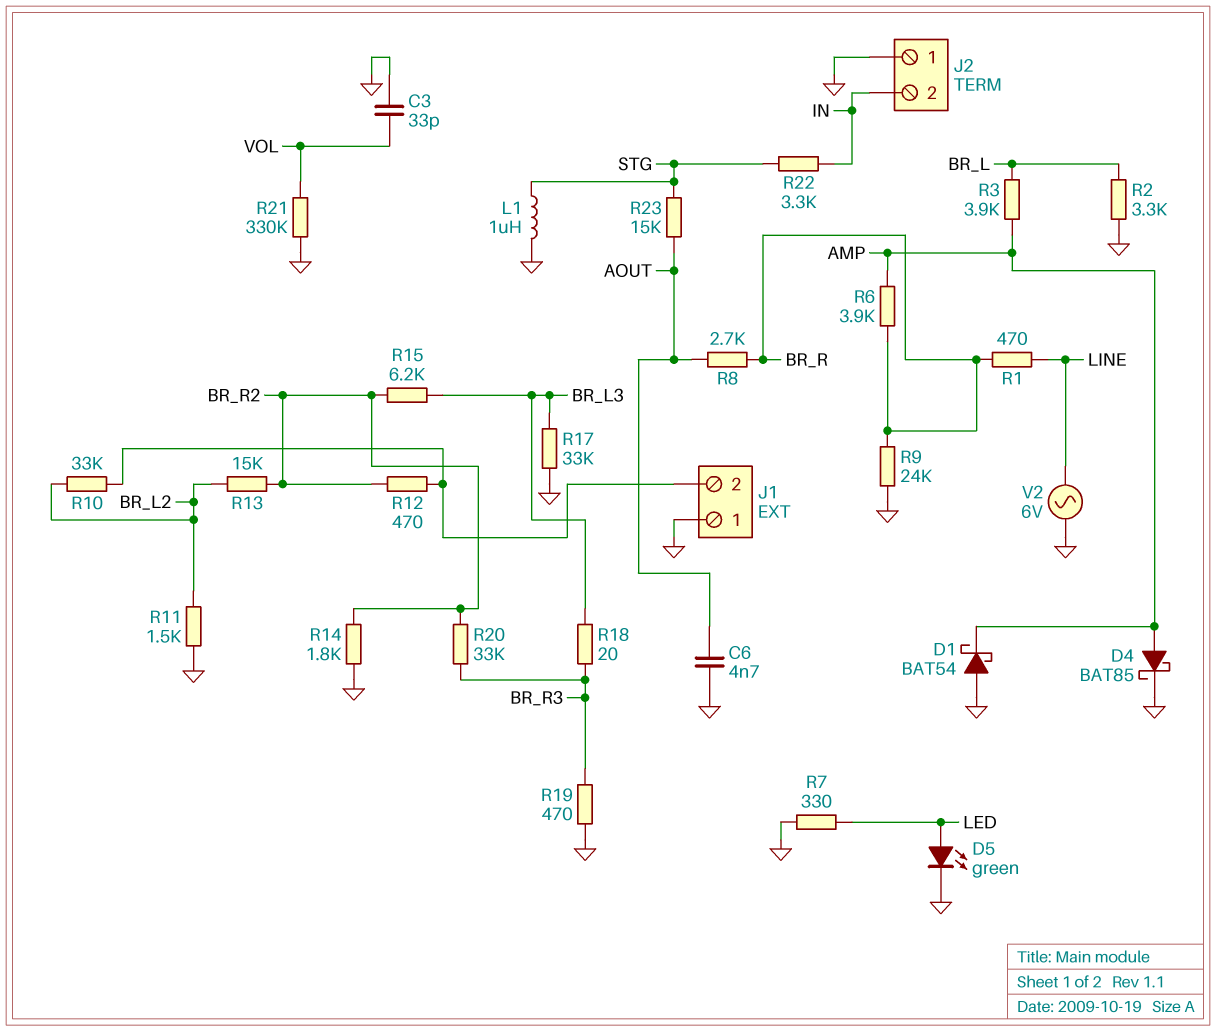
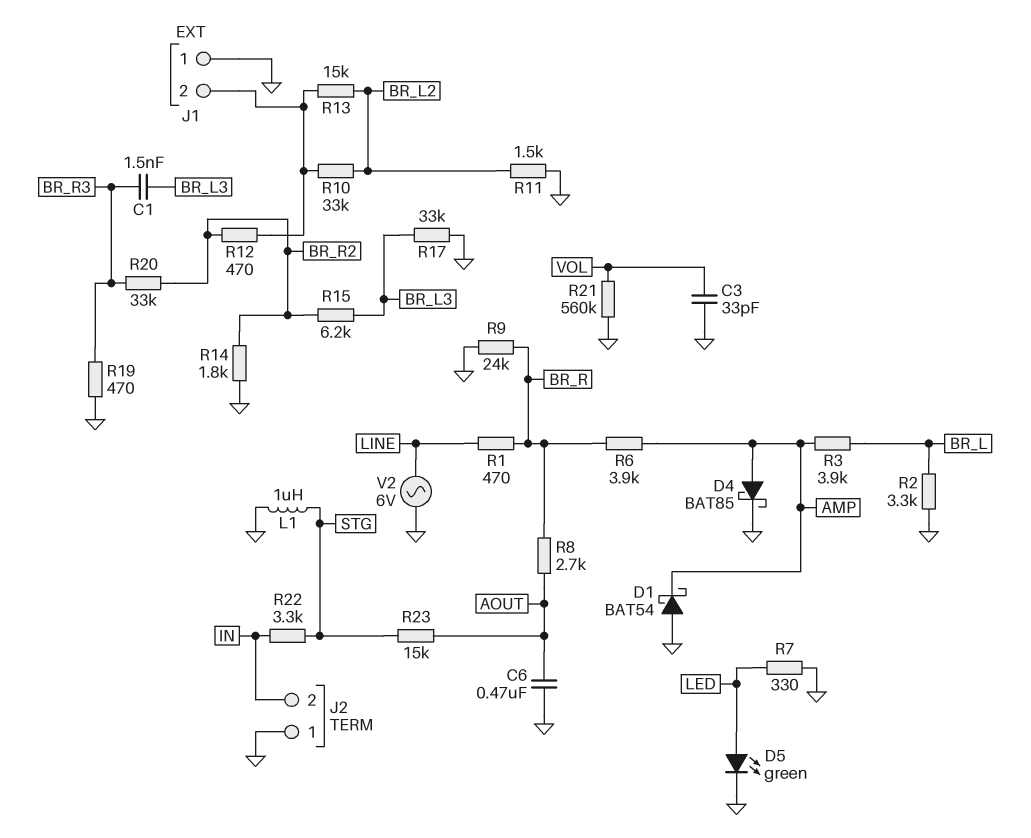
C1: none -> 1.5nF (BR_L3, BR_R3)
C6: 4.7nF (AOUT, GND) -> 470nF (AOUT, GND)
R13: 15k (BR_L2, BR_R2) -> 15k (BR_L2, J1/2)
R18: 20 (BR_L3, BR_R3) -> none
R21: 330k (GND, VOL) -> 560k (GND, VOL)

